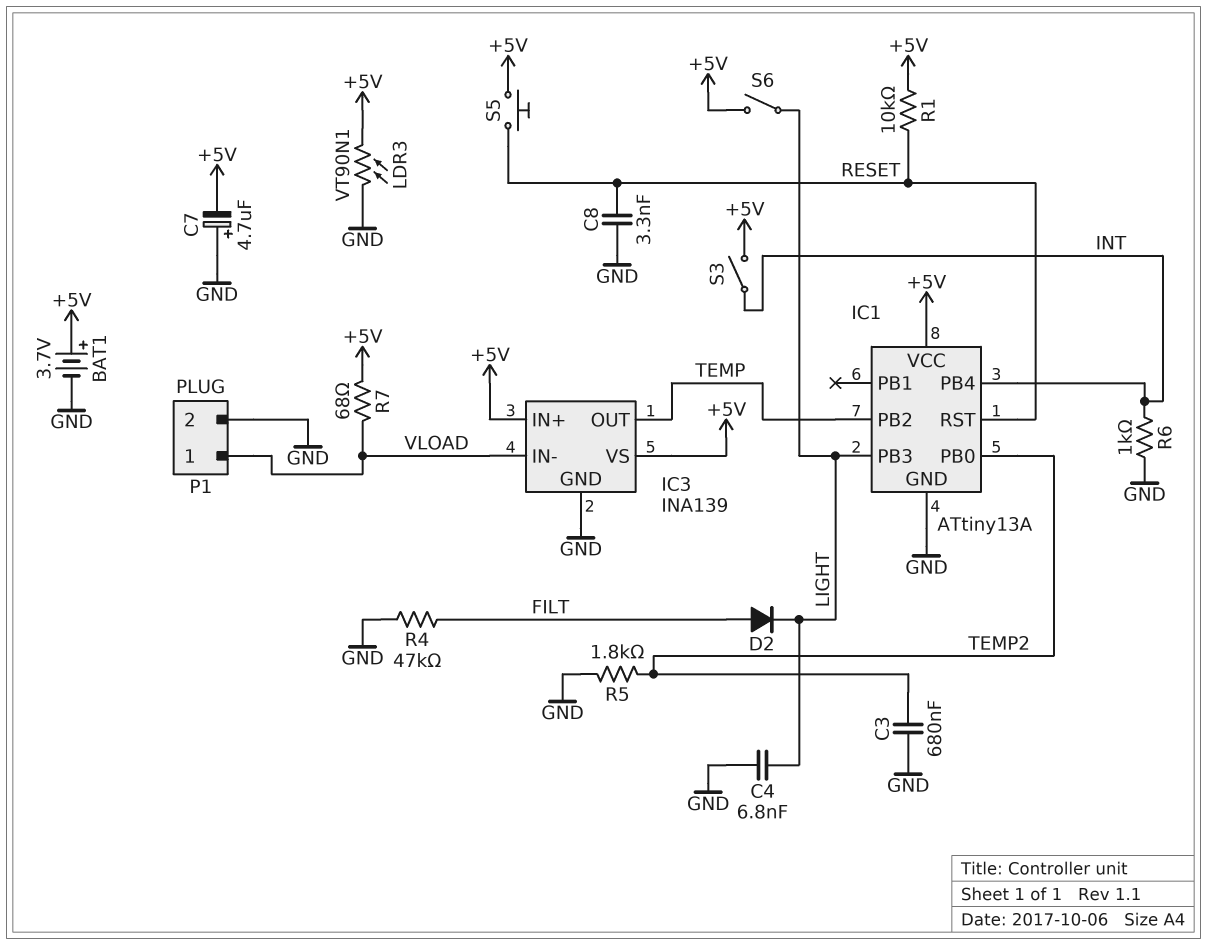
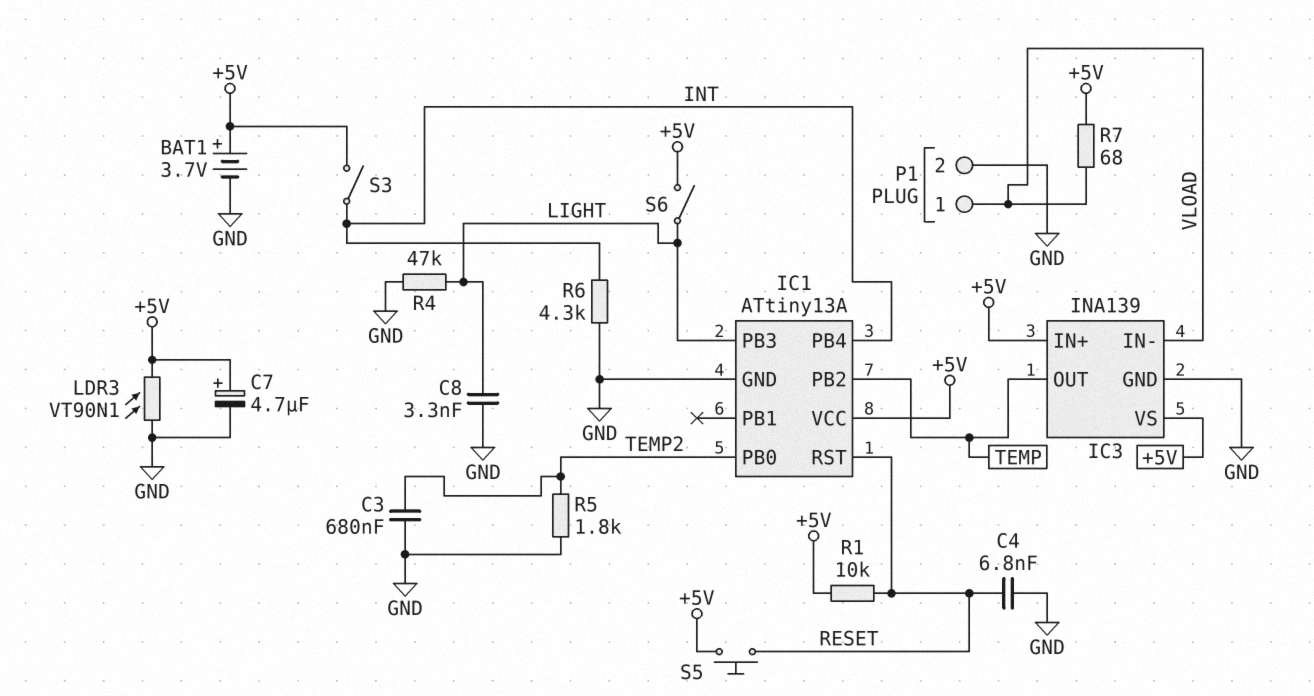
C4: 6.8nF (GND, LIGHT) -> 6.8nF (GND, RESET)
C7: 4.7uF (plus GND, minus +5V) -> 4.7uF (plus +5V, minus GND)
C8: 3.3nF (GND, RESET) -> 3.3nF (GND, LIGHT)
D2: diode (A FILT, K LIGHT) -> none
R4: 47k (FILT, GND) -> 47k (GND, LIGHT)
R6: 1k (GND, INT) -> 4.3k (GND, INT)

